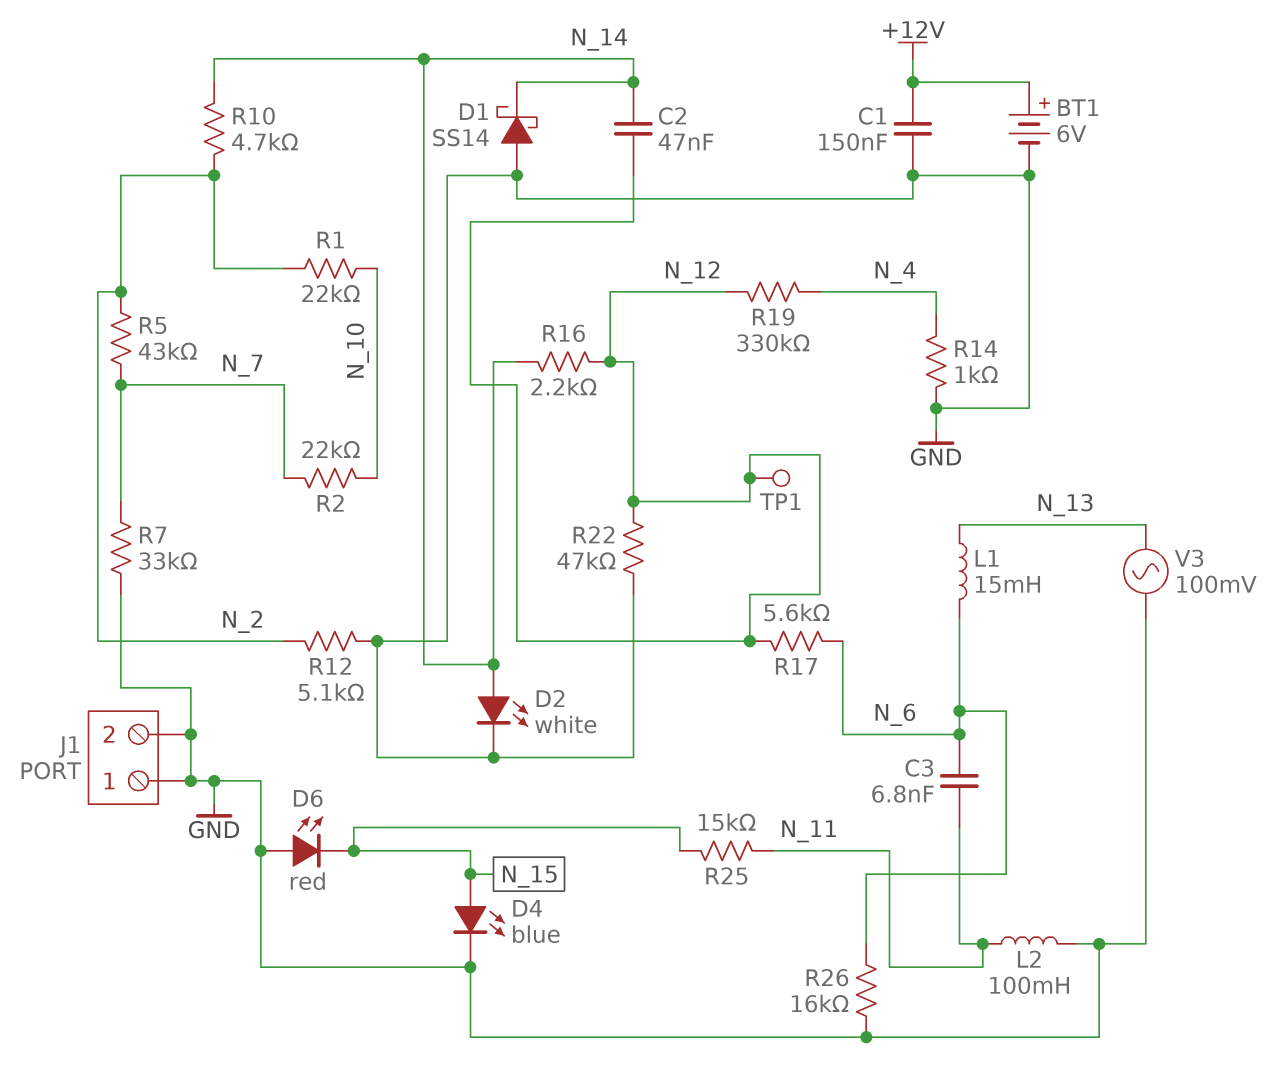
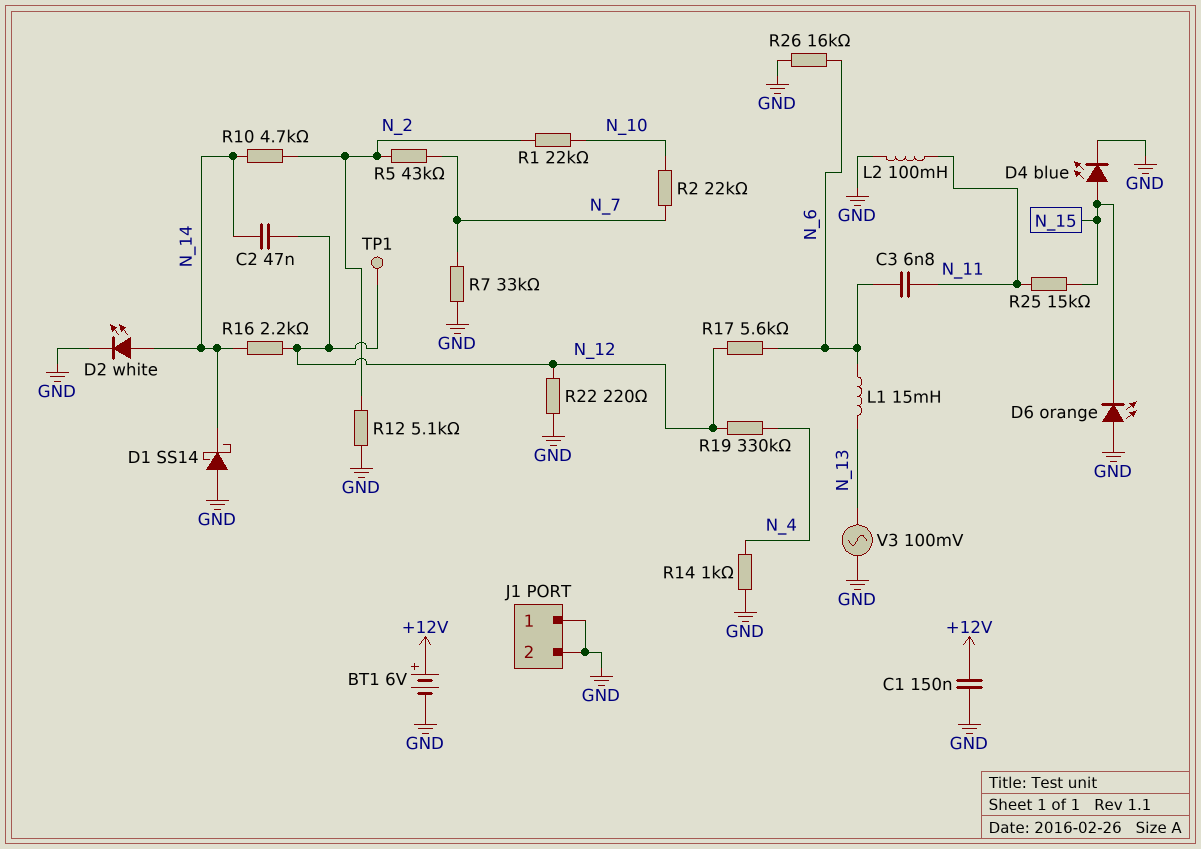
D6: LED red (A GND, K N_15) -> LED orange (A GND, K N_15)
R22: 47k (GND, N_12) -> 220 (GND, N_12)

